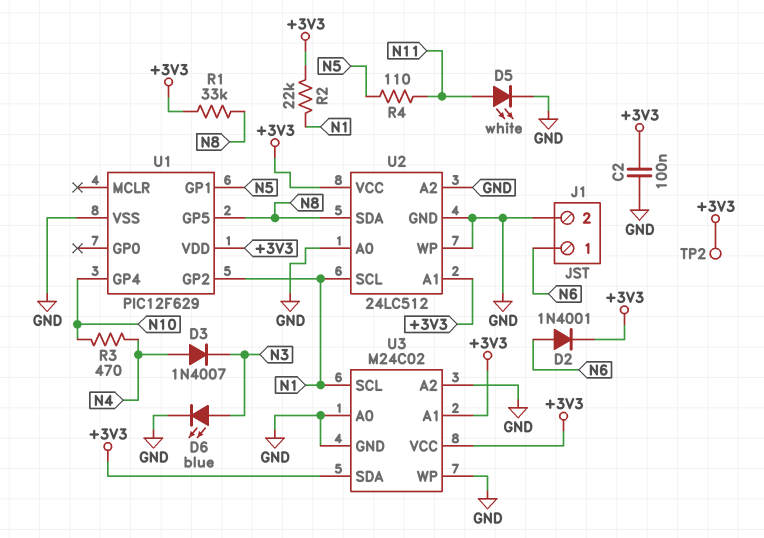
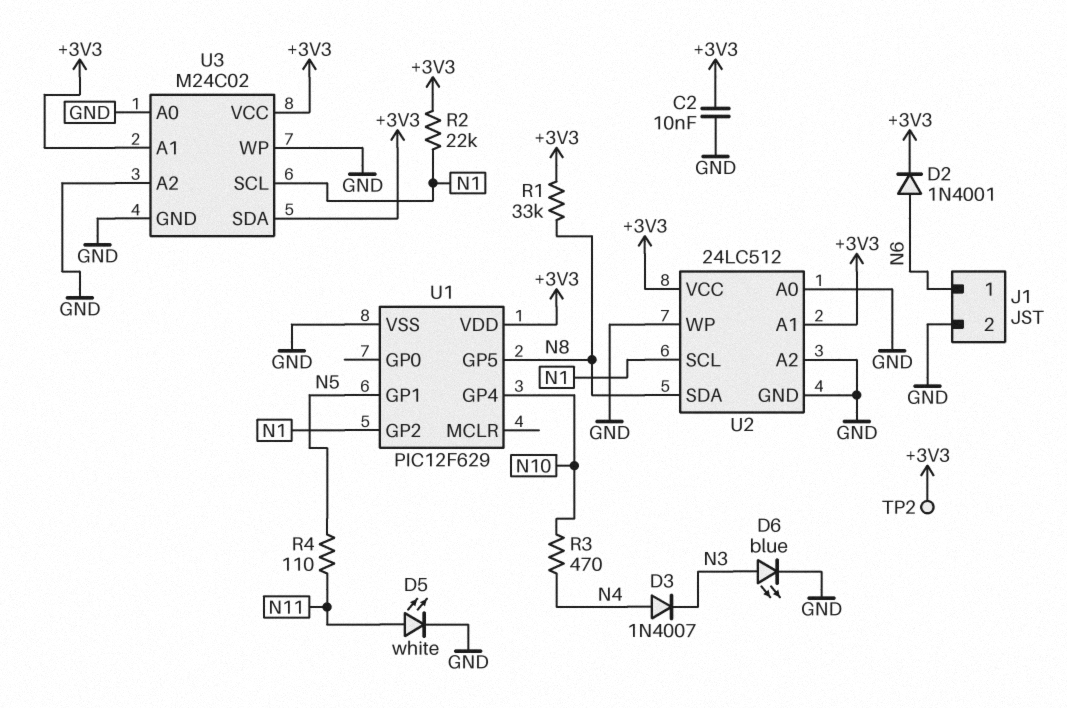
C2: 100nF (+3V3, GND) -> 10nF (+3V3, GND)

